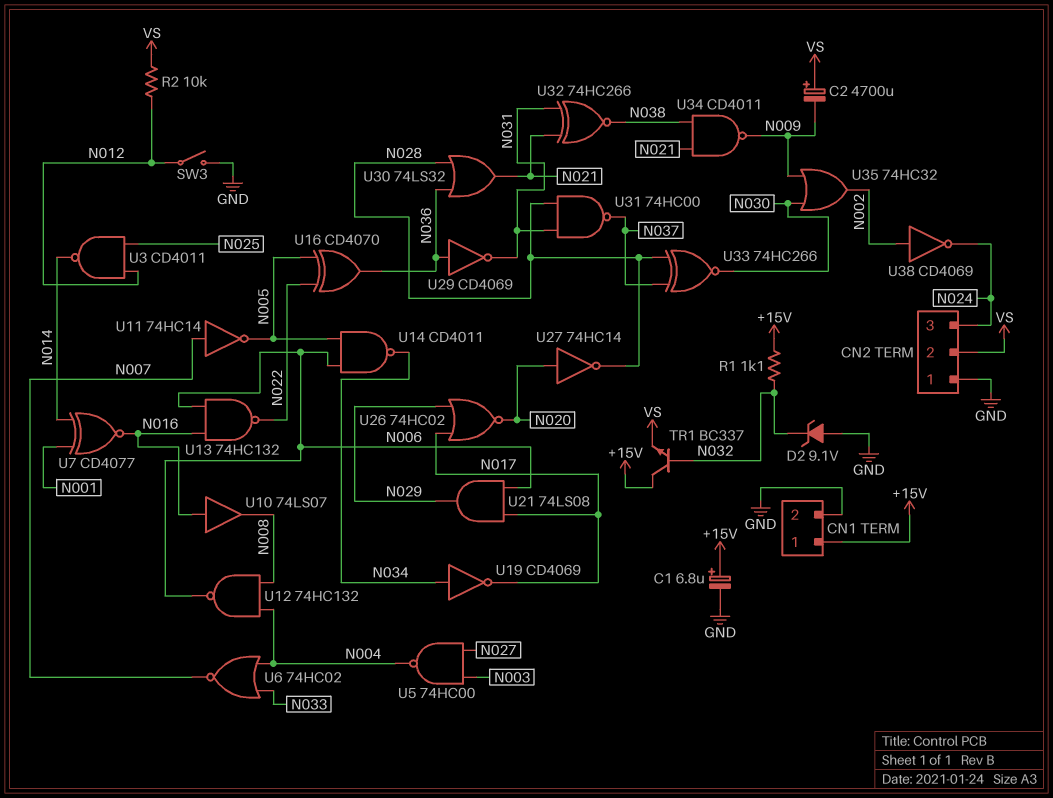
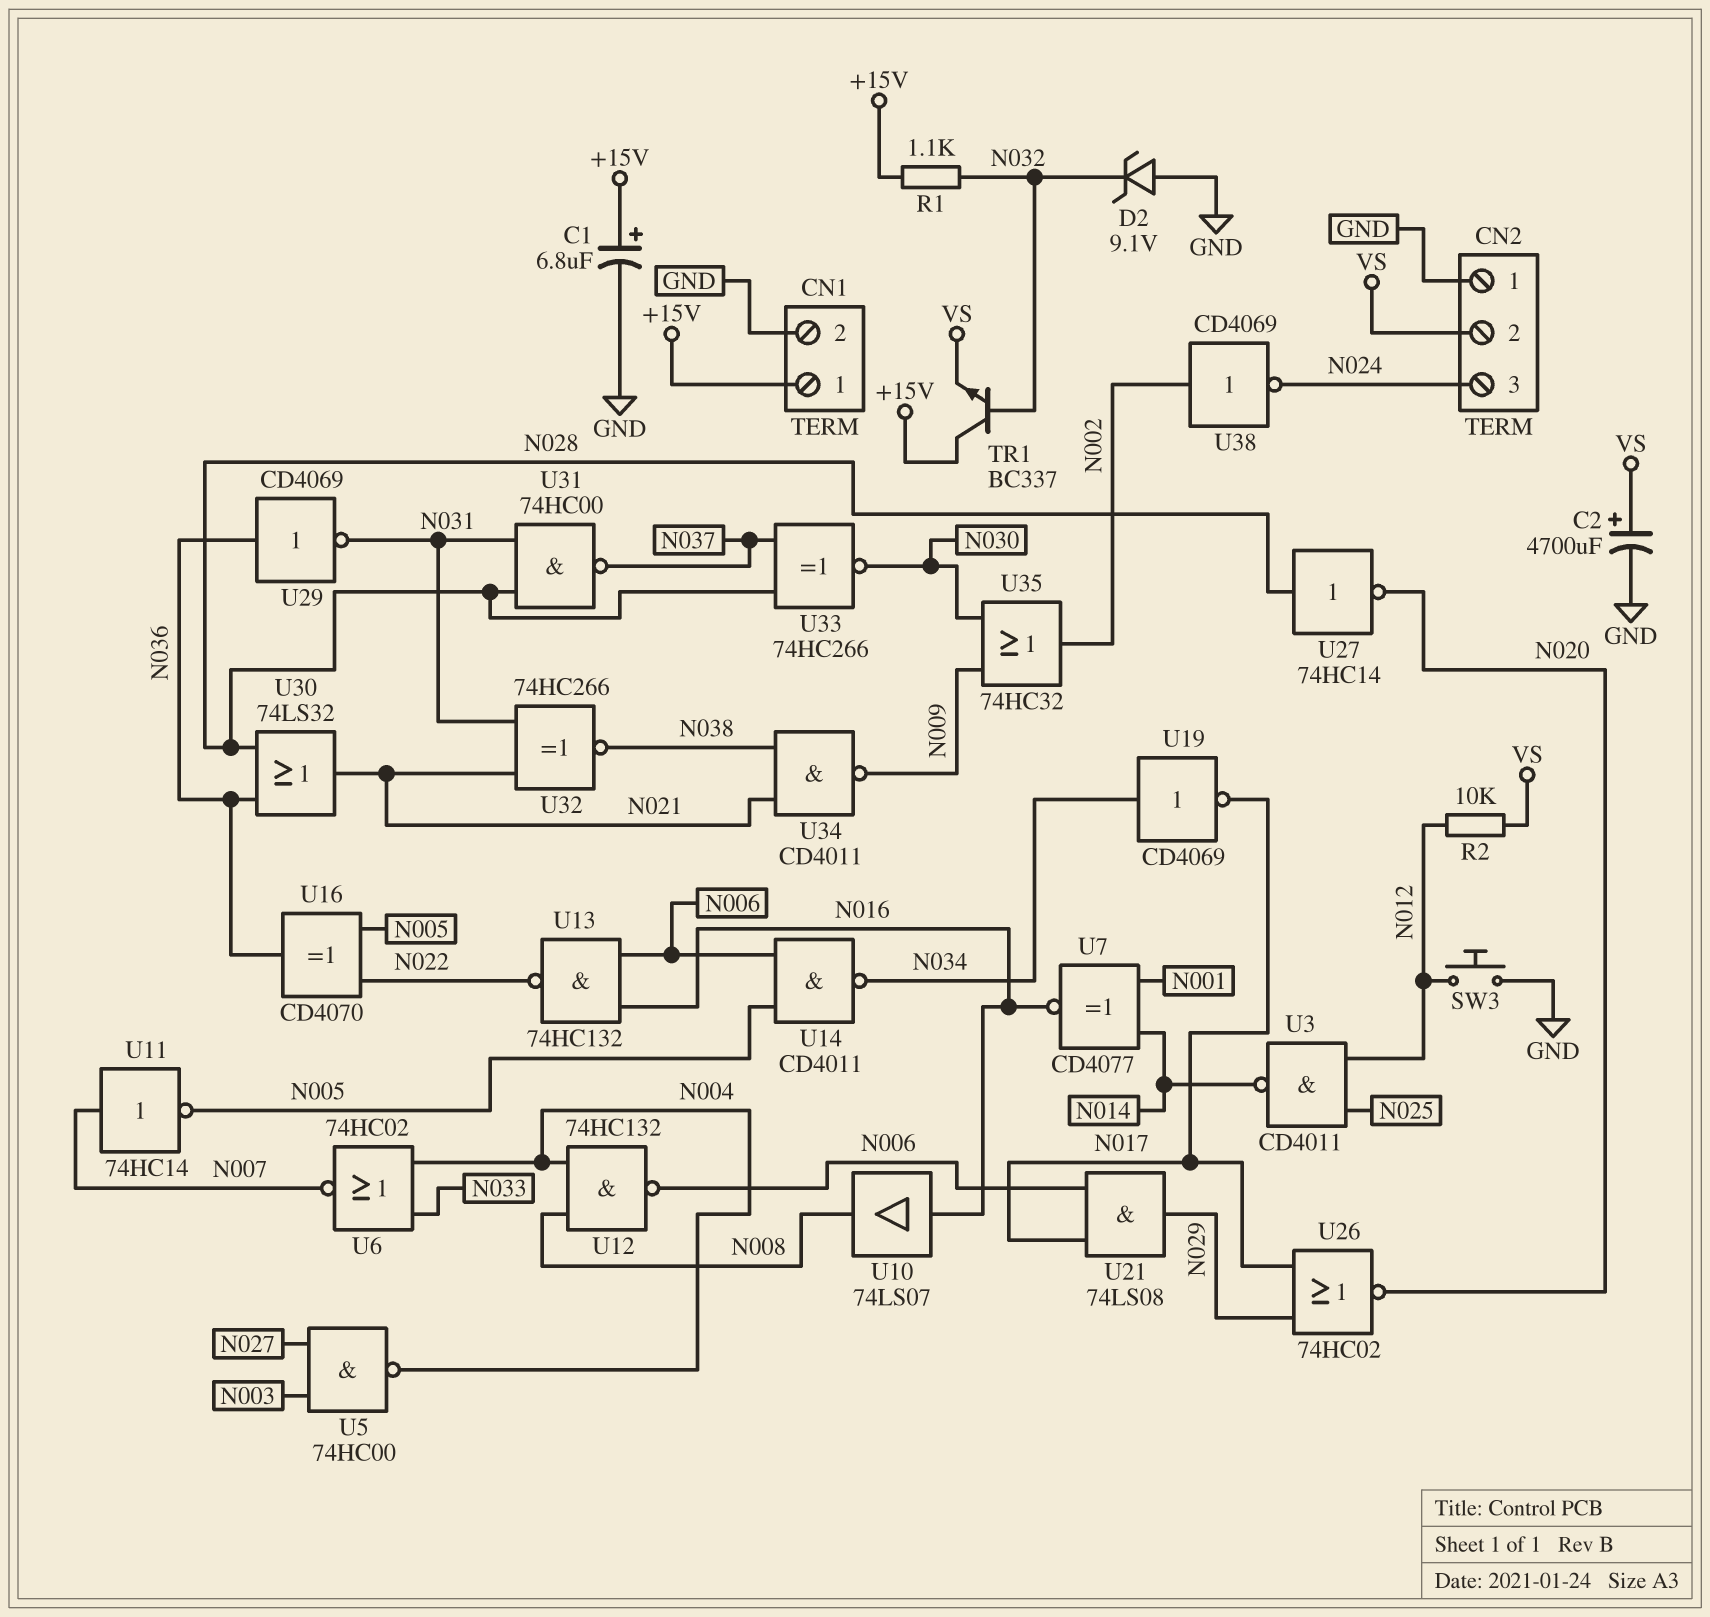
C2: 4700uF (plus VS, minus N009) -> 4700uF (plus VS, minus GND)
SW3: switch (GND, N012) -> button (GND, N012)
U27: NOT 74HC14 (in N020, out N028) -> NOT 74HC14 (in N028, out N020)

